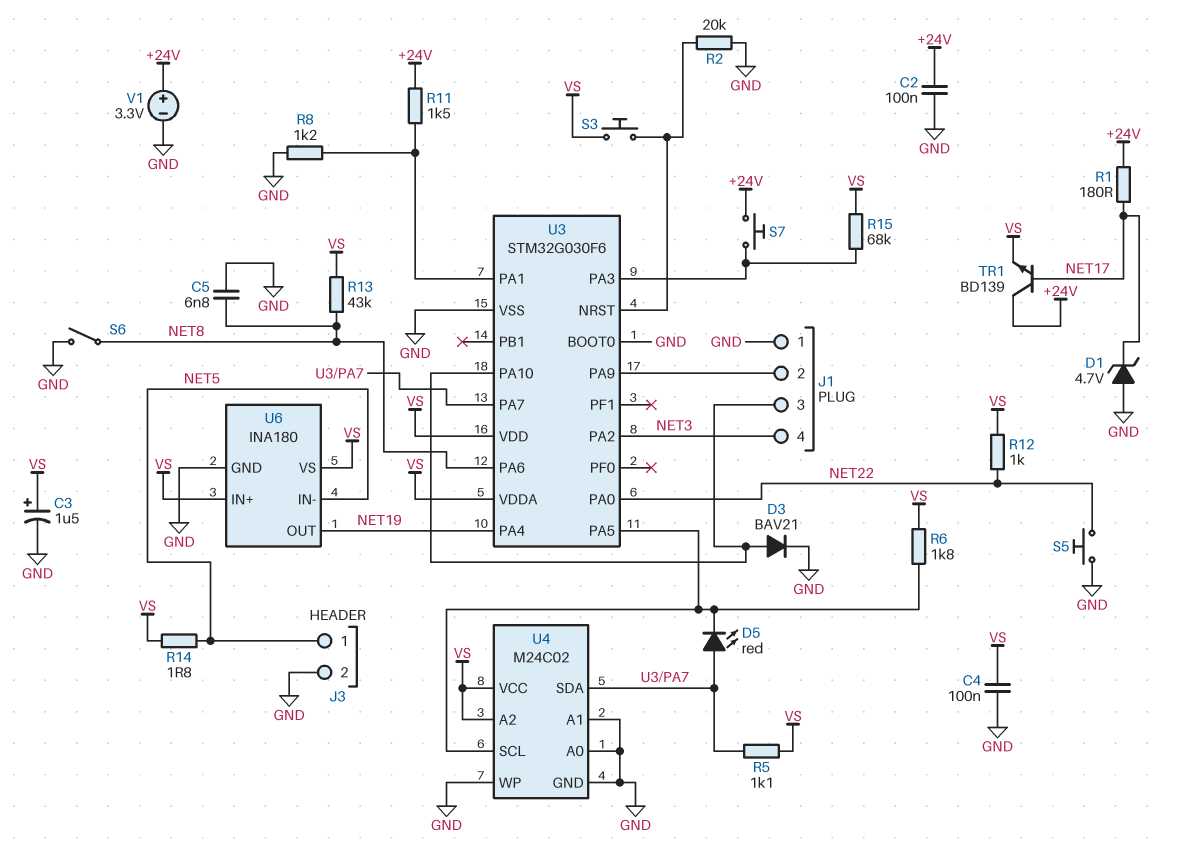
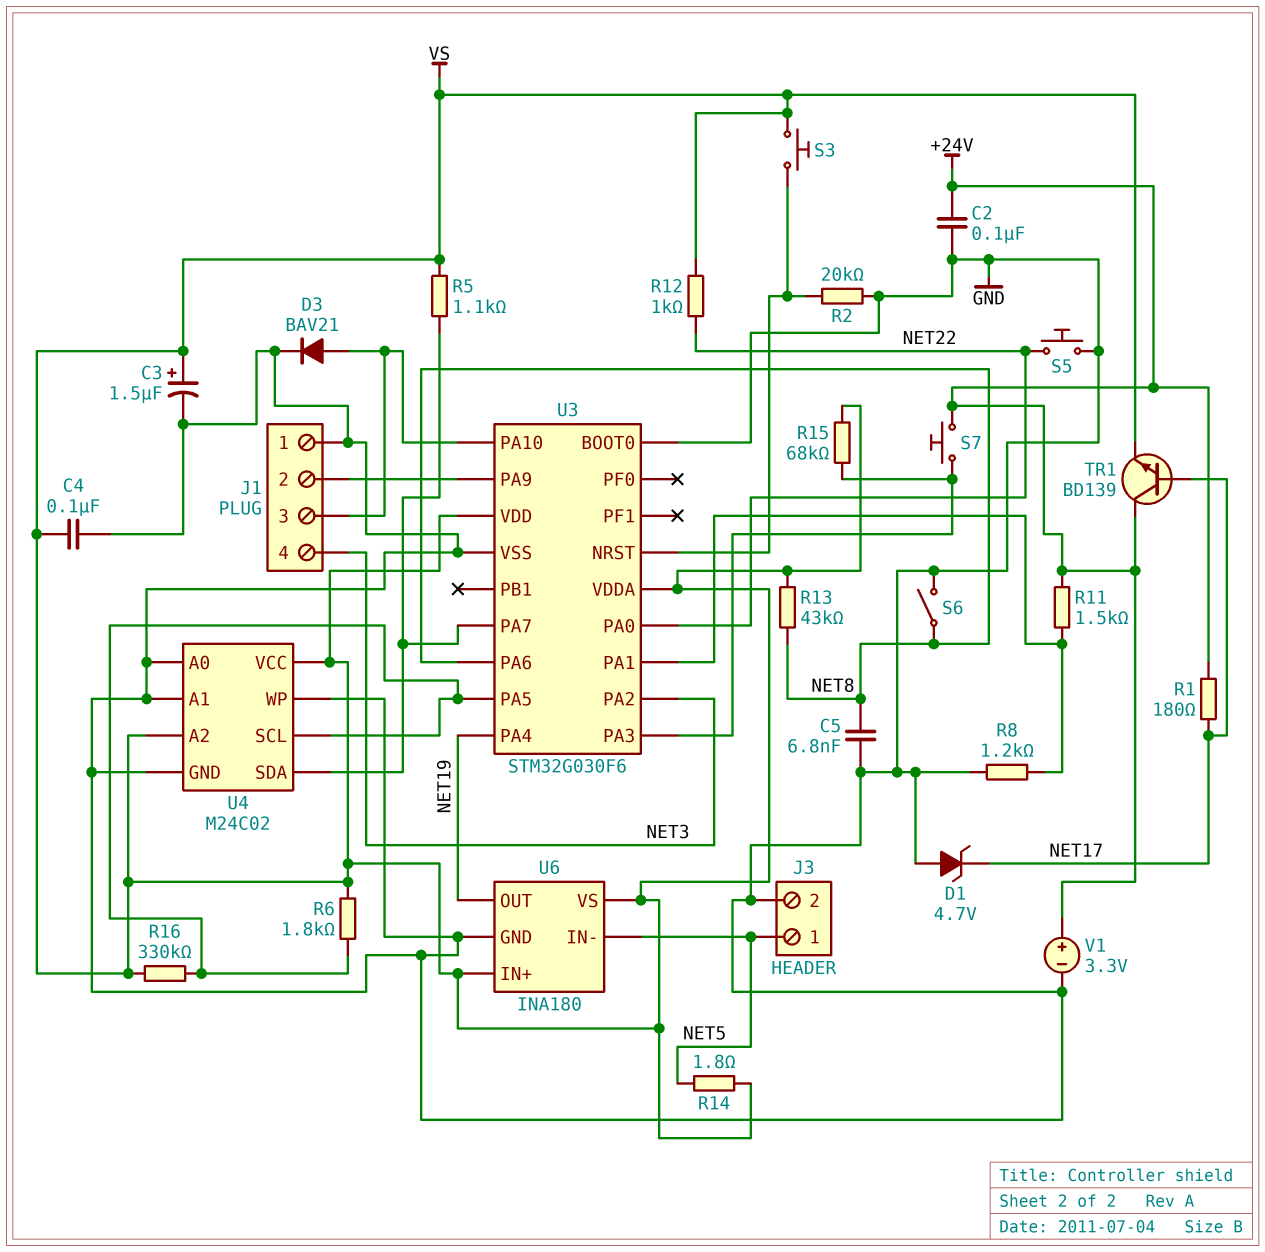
D5: LED red (A U3/PA7, K U3/PA5) -> none
R16: none -> 330k (U3/PA5, VS)

